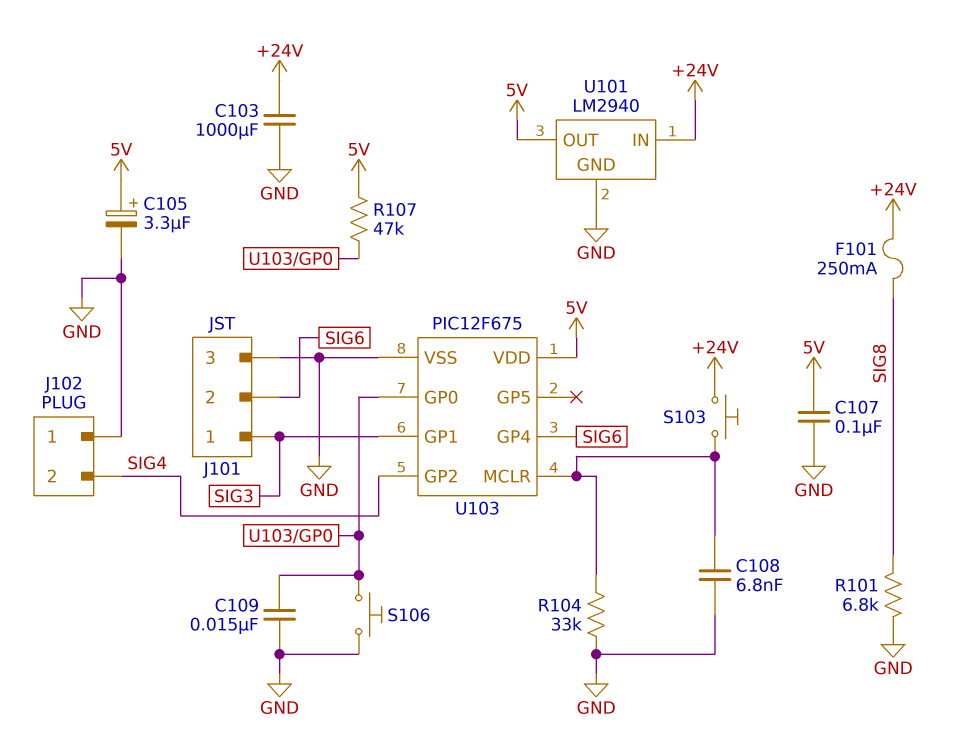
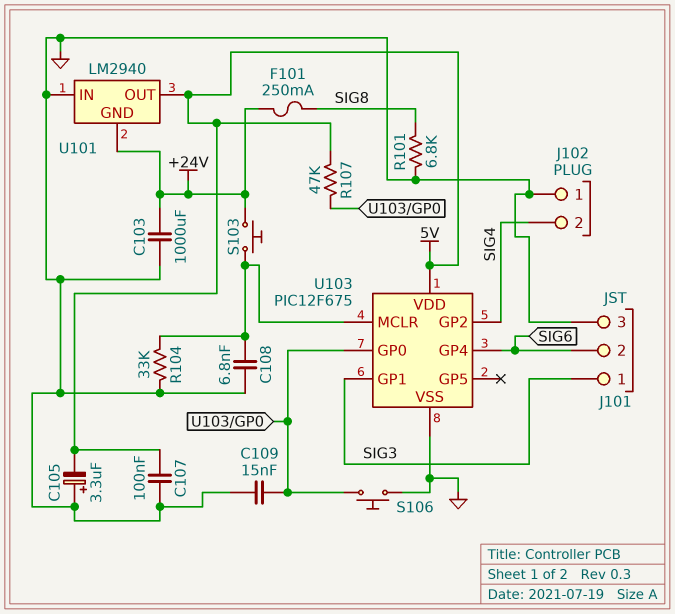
C105: 3.3uF (plus 5V, minus GND) -> 3.3uF (plus GND, minus 5V)
U101 pin GND: GND -> +24V
U101 pin IN: +24V -> GND

